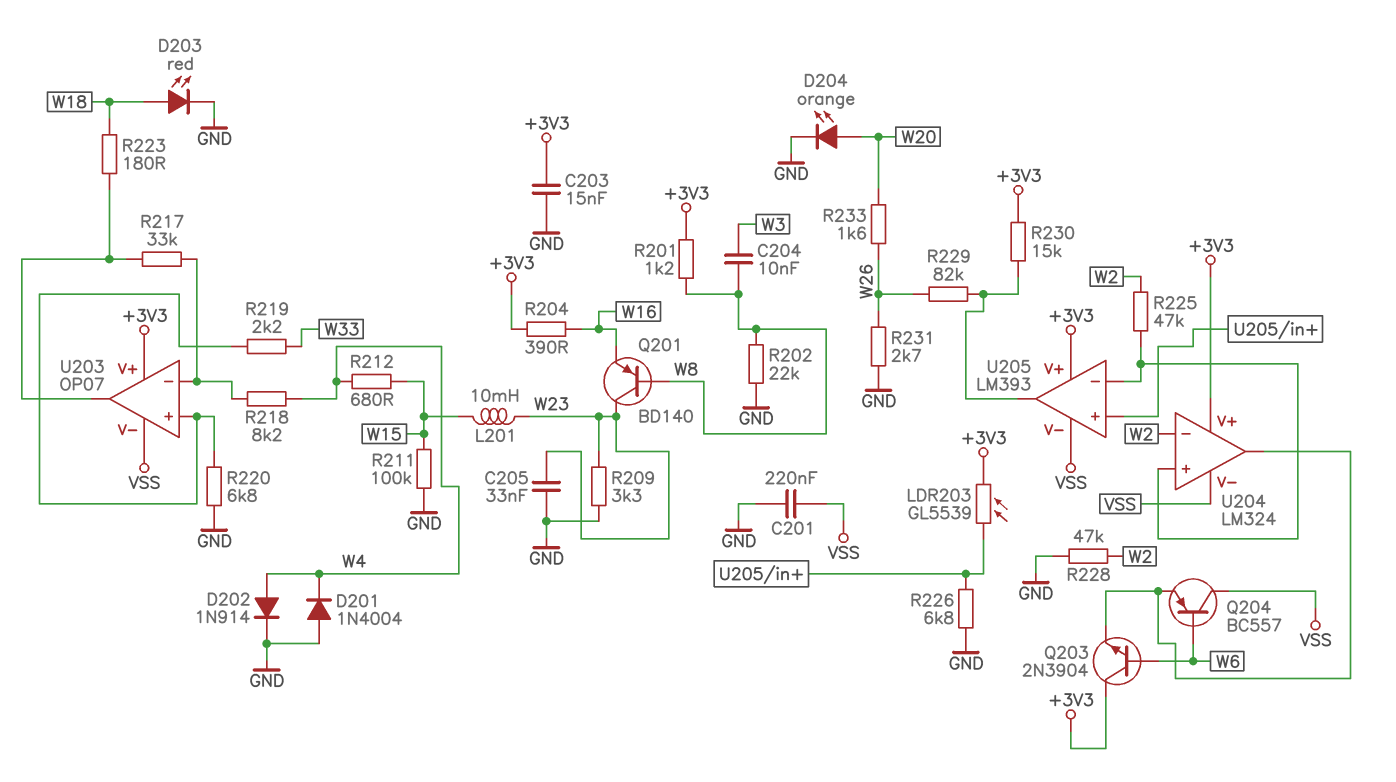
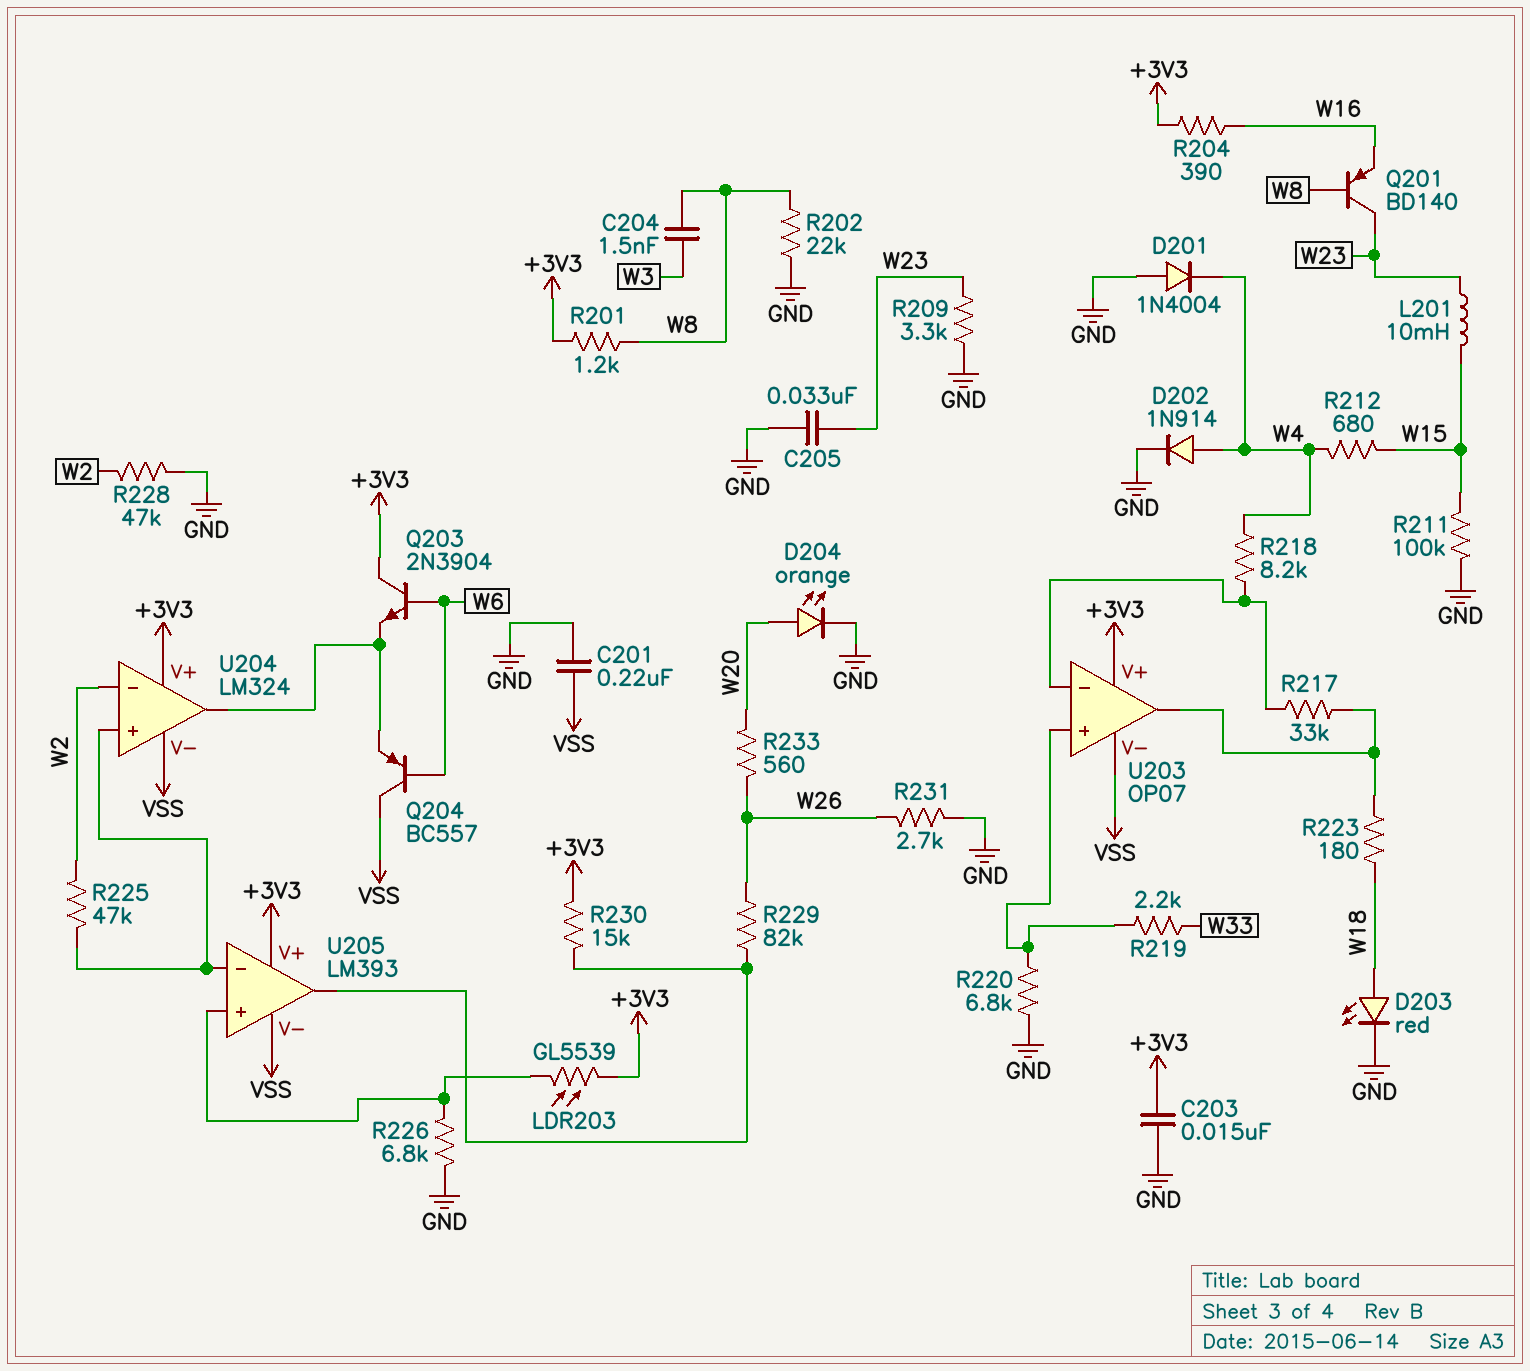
C204: 10nF (W3, W8) -> 1.5nF (W3, W8)
R233: 1.6k (W20, W26) -> 560 (W20, W26)

